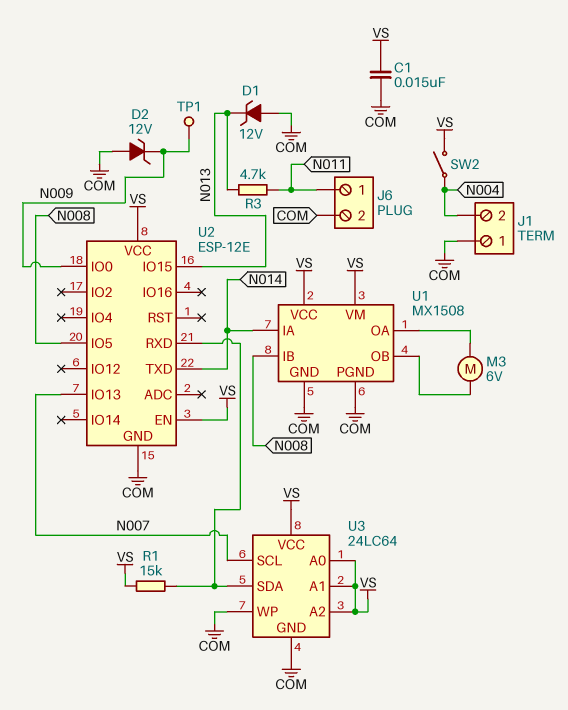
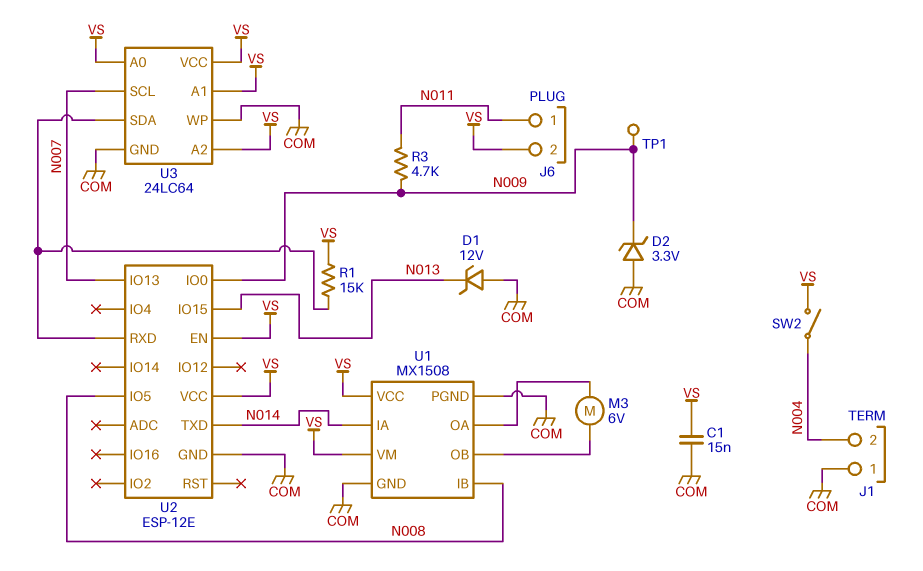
D2: zener 12V (A COM, K N009) -> zener 3.3V (A COM, K N009)
J6 pin 2: COM -> VS
R3: 4.7k (N011, N013) -> 4.7k (N009, N011)

